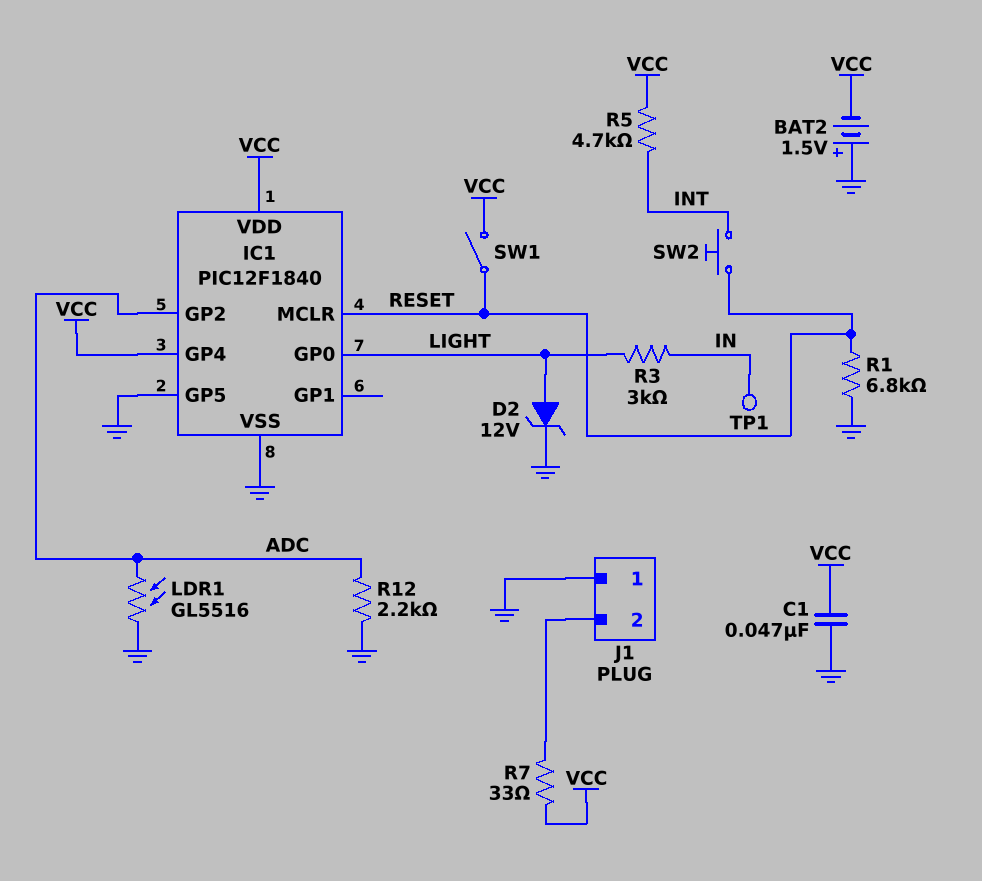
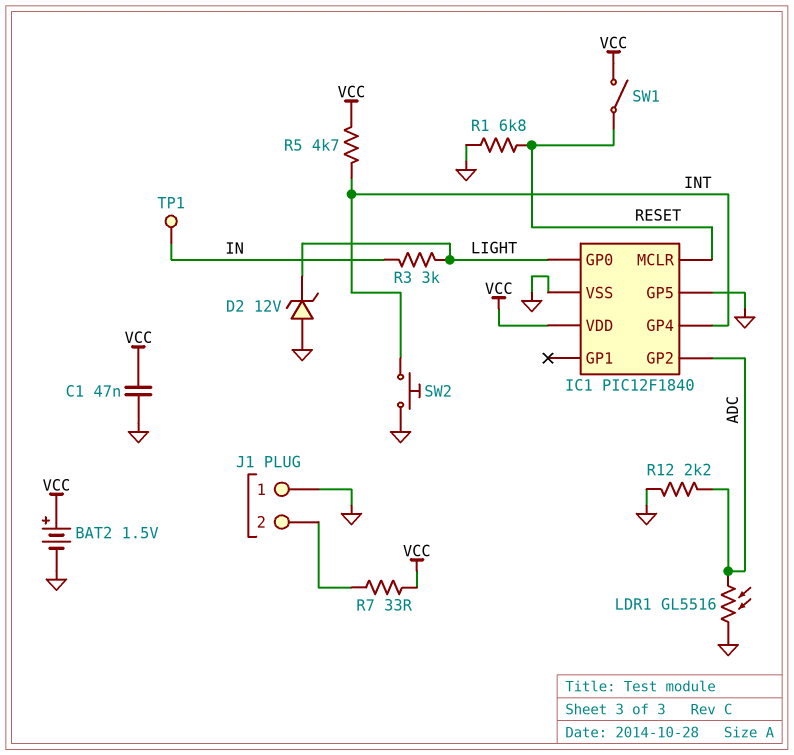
BAT2: 1.5V (plus GND, minus VCC) -> 1.5V (plus VCC, minus GND)
D2: zener 12V (A LIGHT, K GND) -> zener 12V (A GND, K LIGHT)
IC1 pin GP4: VCC -> INT
SW2: button (INT, RESET) -> button (GND, INT)

